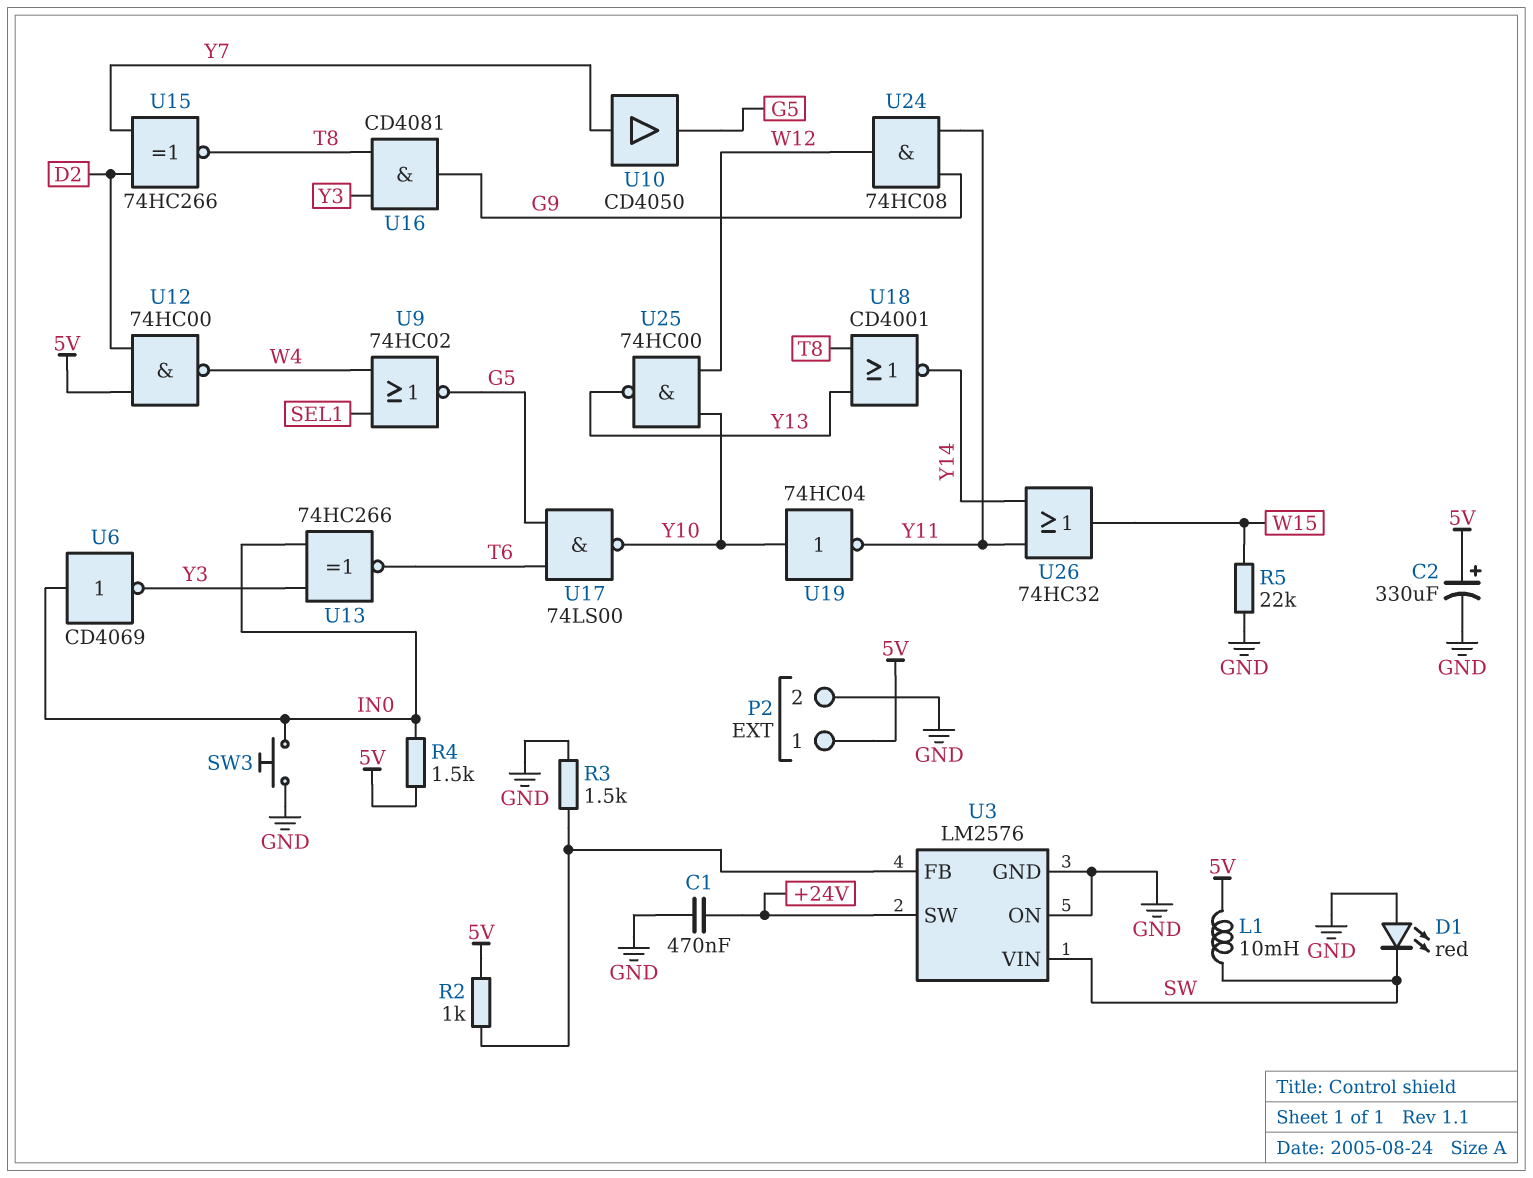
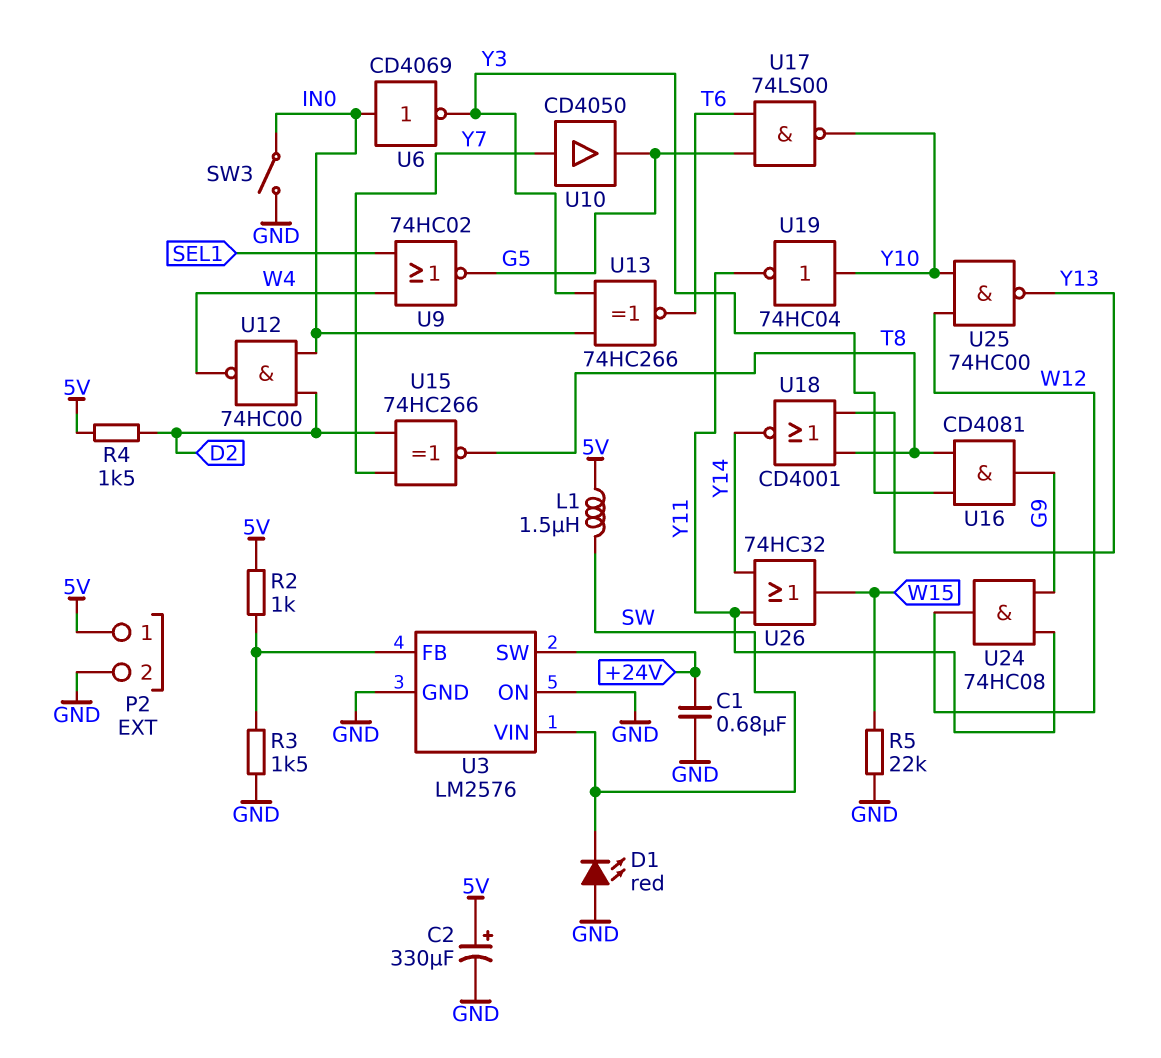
C1: 470nF (+24V, GND) -> 680nF (+24V, GND)
L1: 10mH (5V, SW) -> 1.5uH (5V, SW)
R4: 1.5k (5V, IN0) -> 1.5k (5V, D2)
SW3: button (GND, IN0) -> switch (GND, IN0)
U12: NAND 74HC00 (in 5V, in D2, out W4) -> NAND 74HC00 (in D2, in IN0, out W4)

